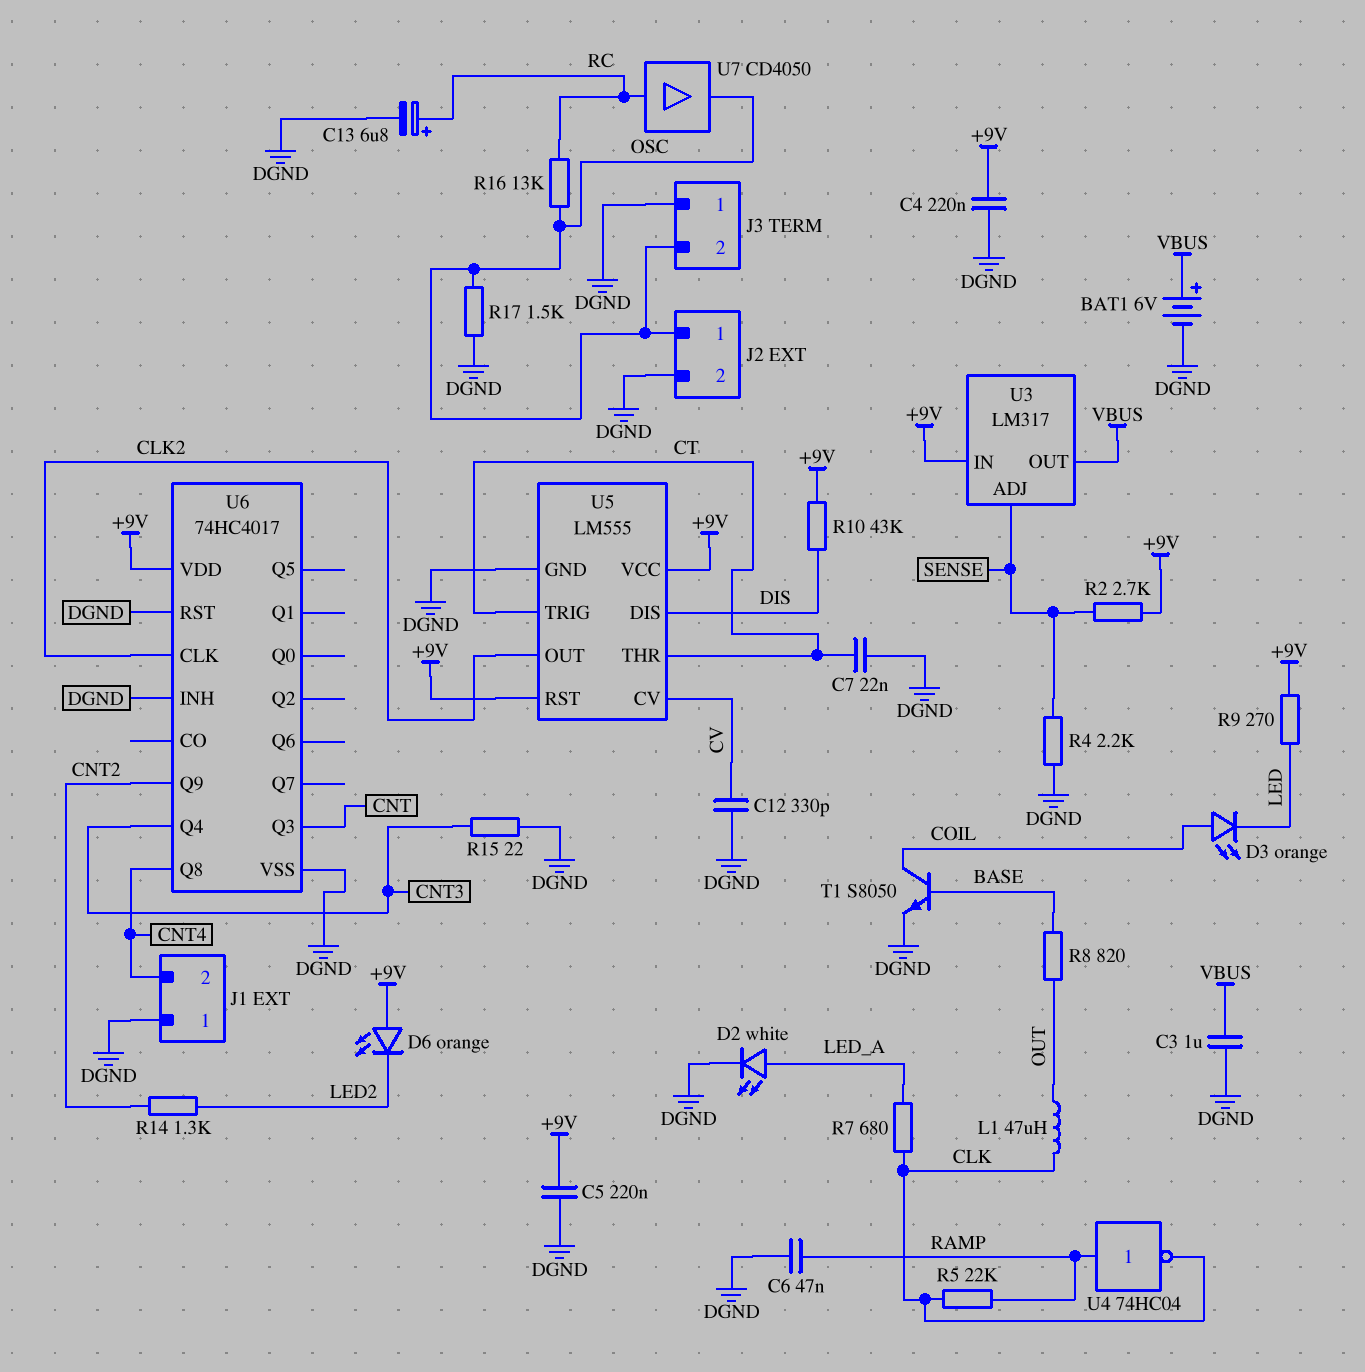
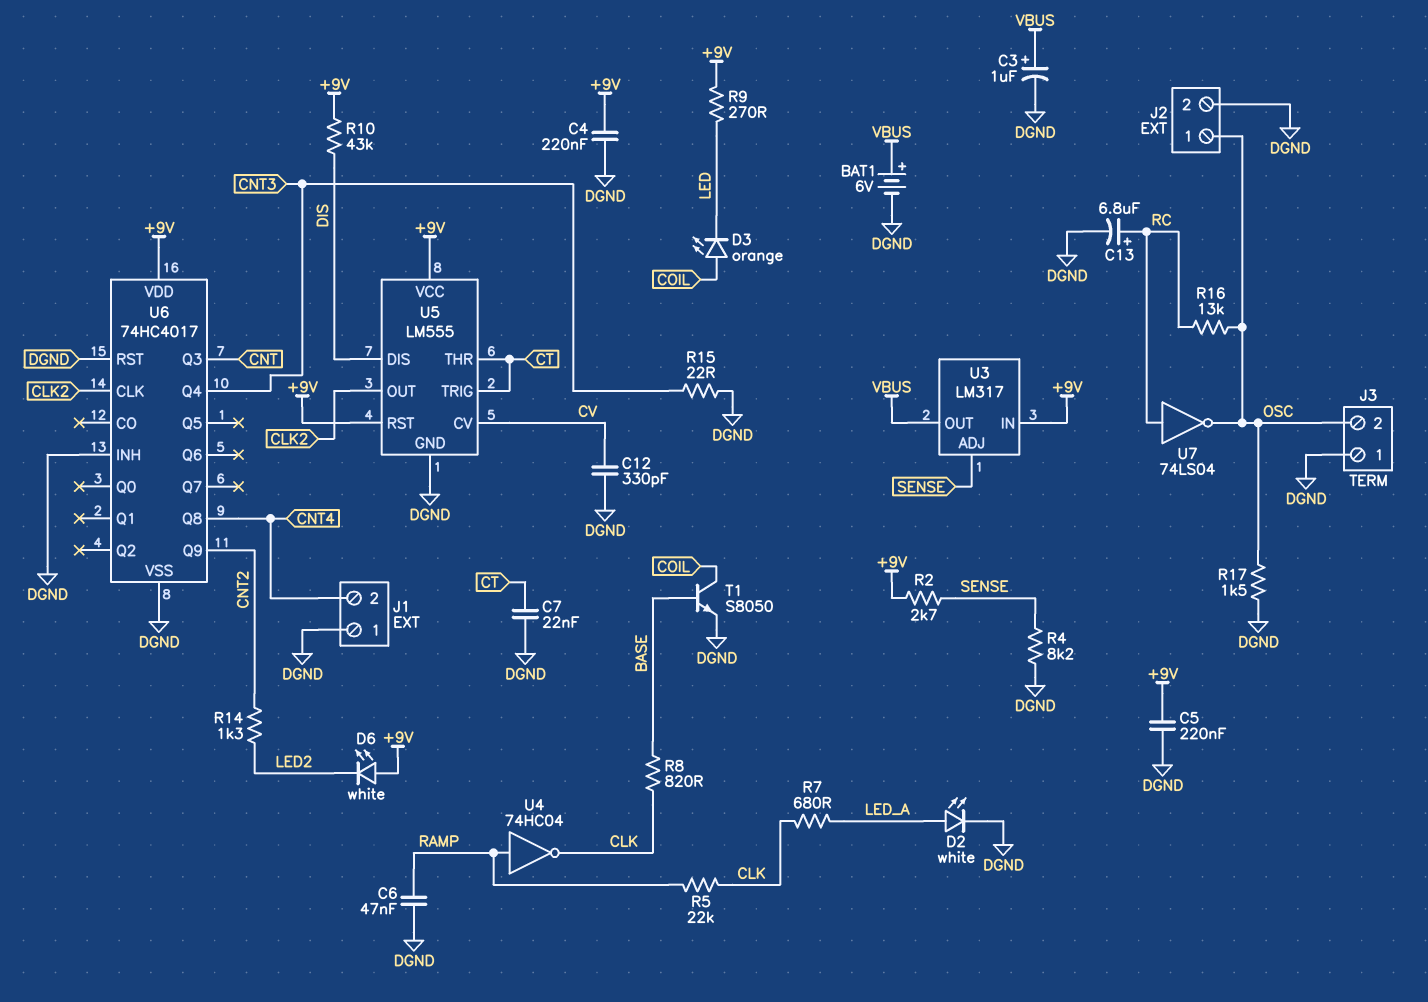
C3: 1uF (DGND, VBUS) -> 1uF (plus VBUS, minus DGND)
D6: LED orange (A +9V, K LED2) -> LED white (A +9V, K LED2)
L1: 47uH (CLK, OUT) -> none
R4: 2.2k (DGND, SENSE) -> 8.2k (DGND, SENSE)
R8: 820 (BASE, OUT) -> 820 (BASE, CLK)
U7: buffer CD4050 (in RC, out OSC) -> NOT 74LS04 (in RC, out OSC)

